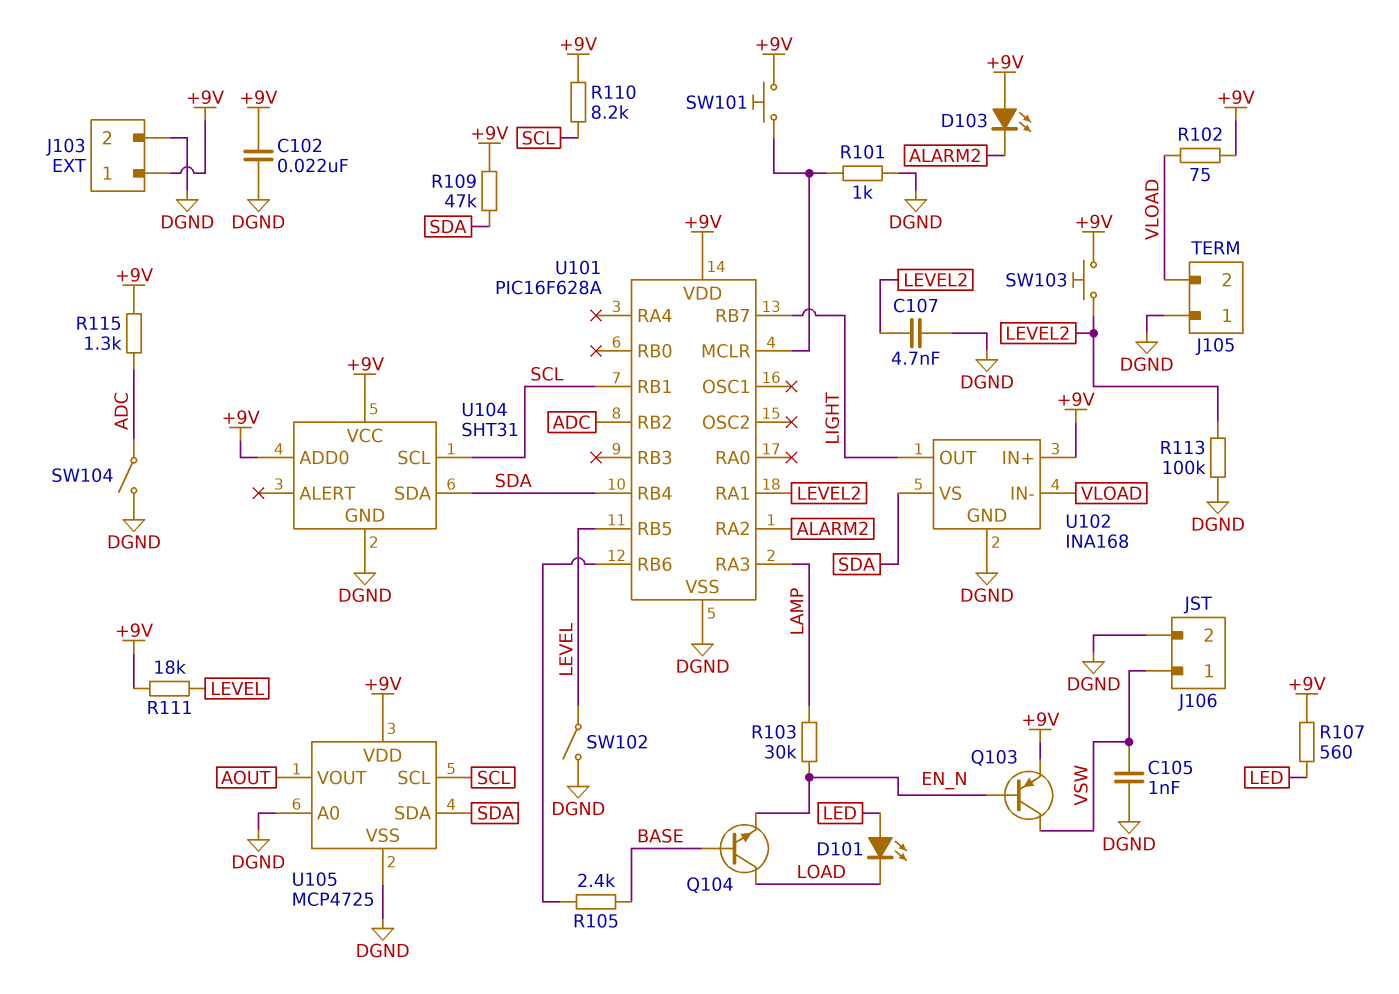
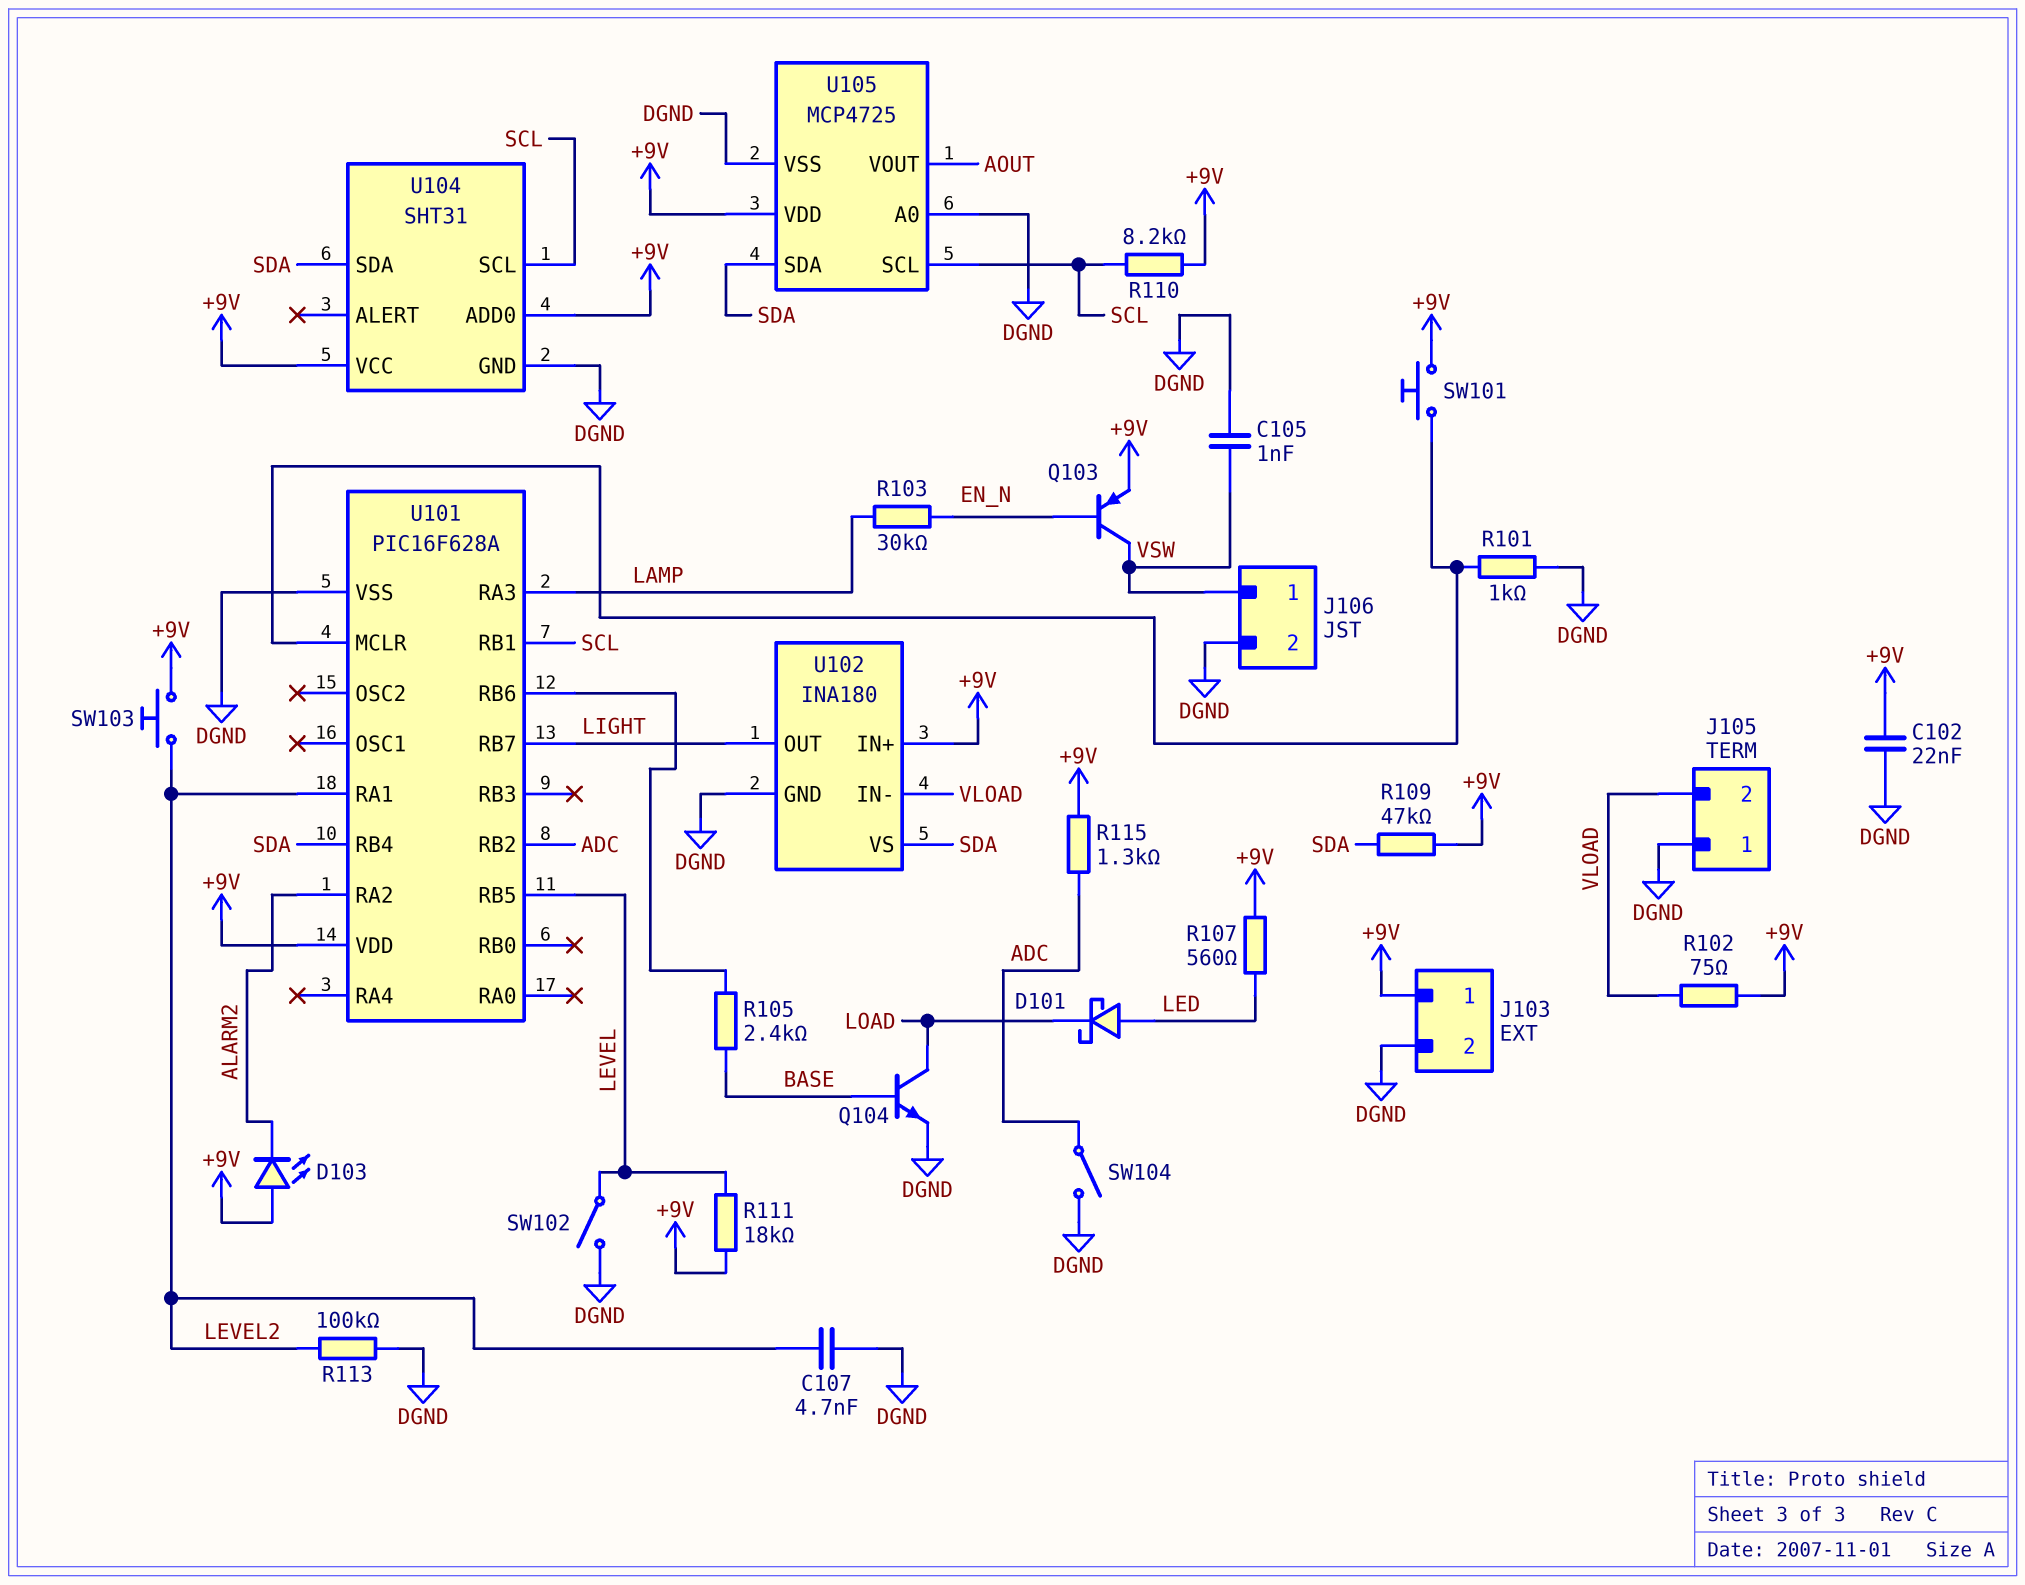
D101: LED (A LED, K LOAD) -> schottky (A LED, K LOAD)
Q104: NPN (B BASE, C LOAD, E EN_N) -> NPN (B BASE, C LOAD, E DGND)
U102: INA168 -> INA180

